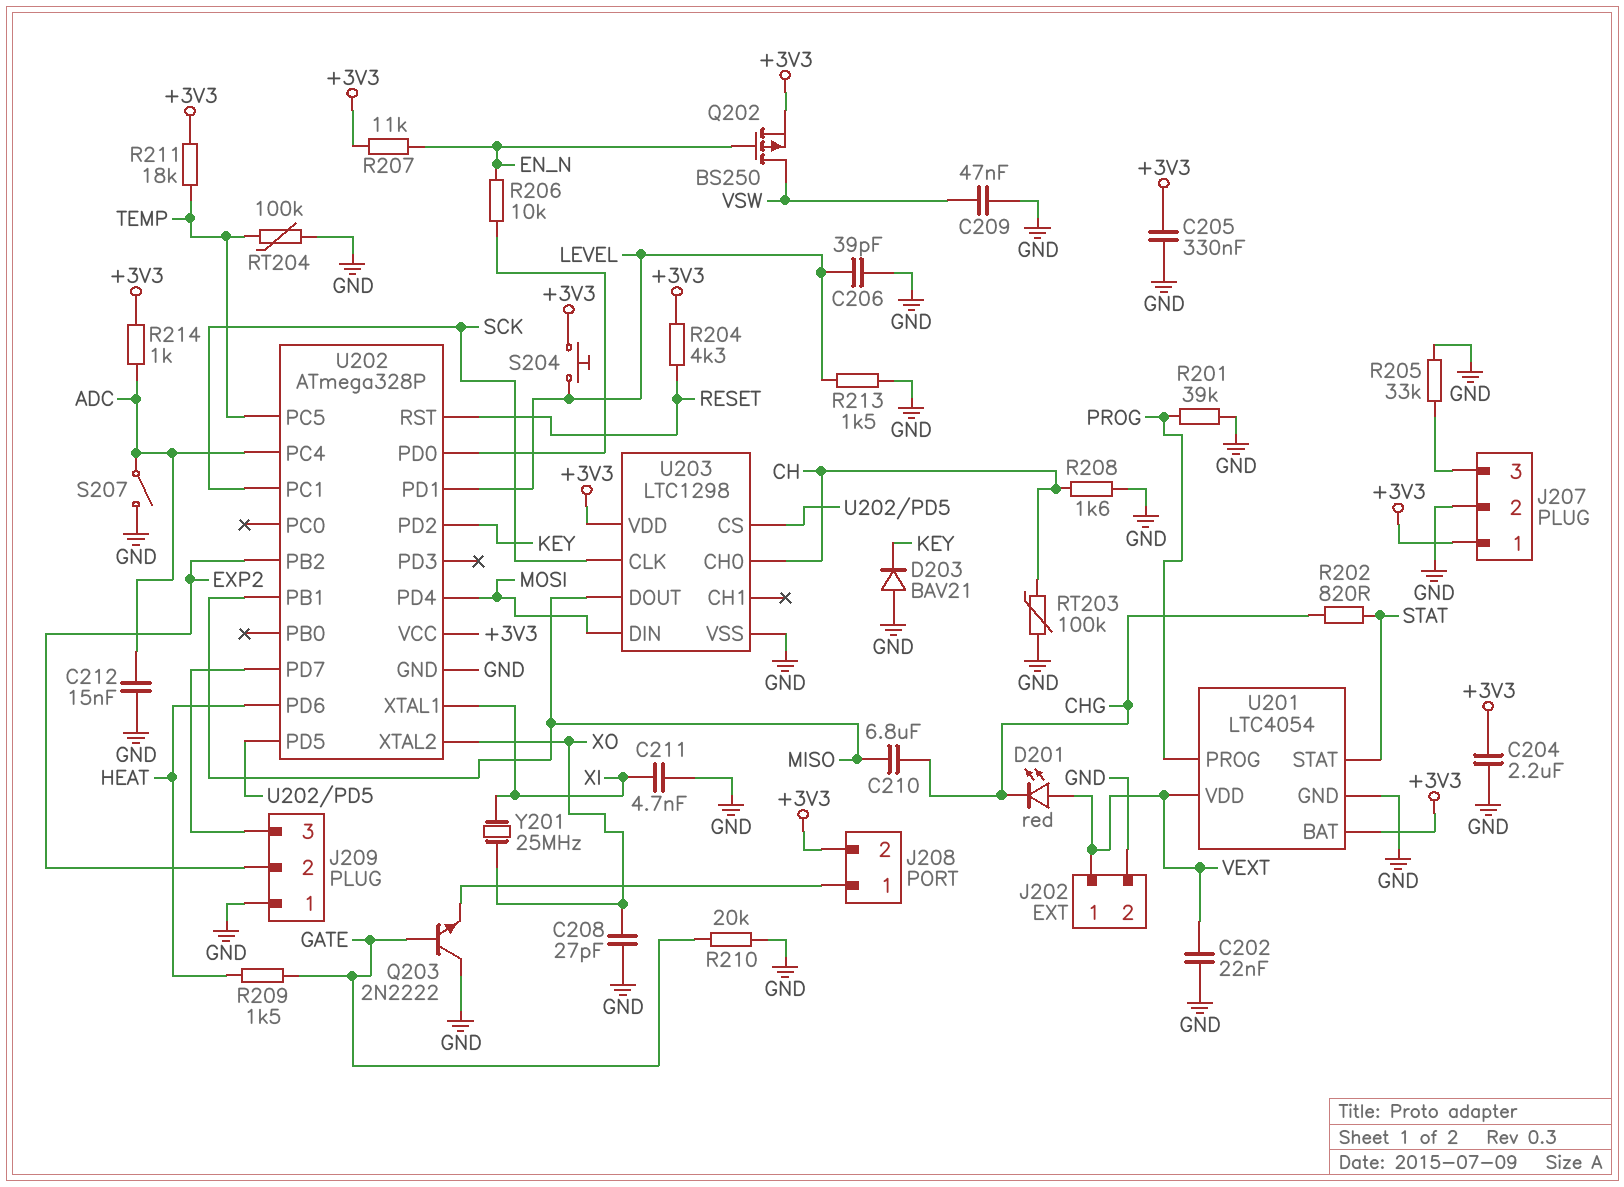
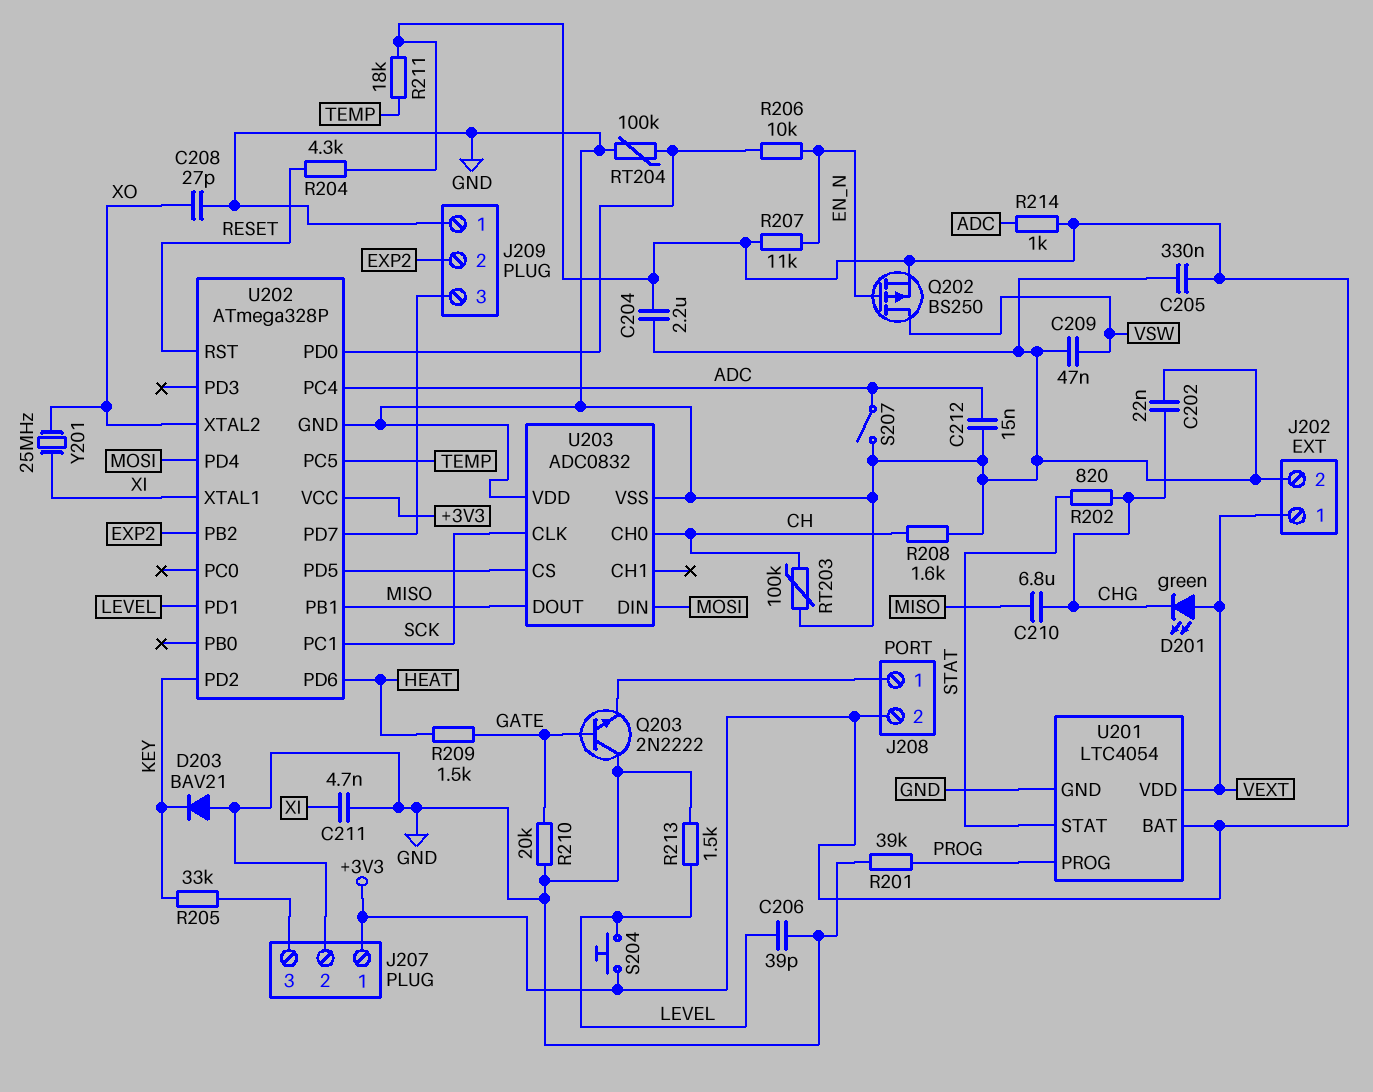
C202: 22nF (GND, VEXT) -> 22nF (CHG, GND)
D201: LED red (A VEXT, K CHG) -> LED green (A VEXT, K CHG)
R205: 33k (GND, J207/3) -> 33k (J207/3, KEY)
RT204: 100k (GND, TEMP) -> 100k (GND, U202/PD0)
U203: LTC1298 -> ADC0832
U203 pin VDD: +3V3 -> GND

